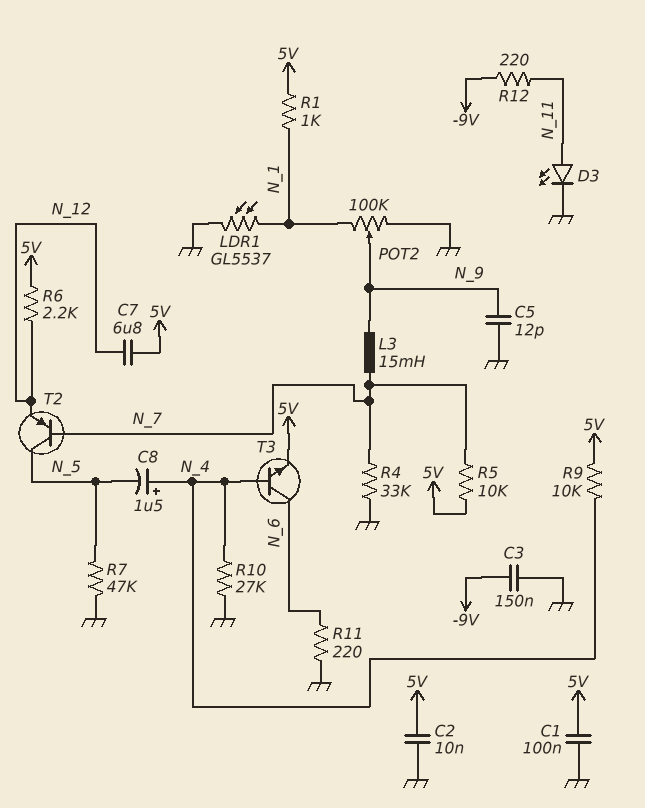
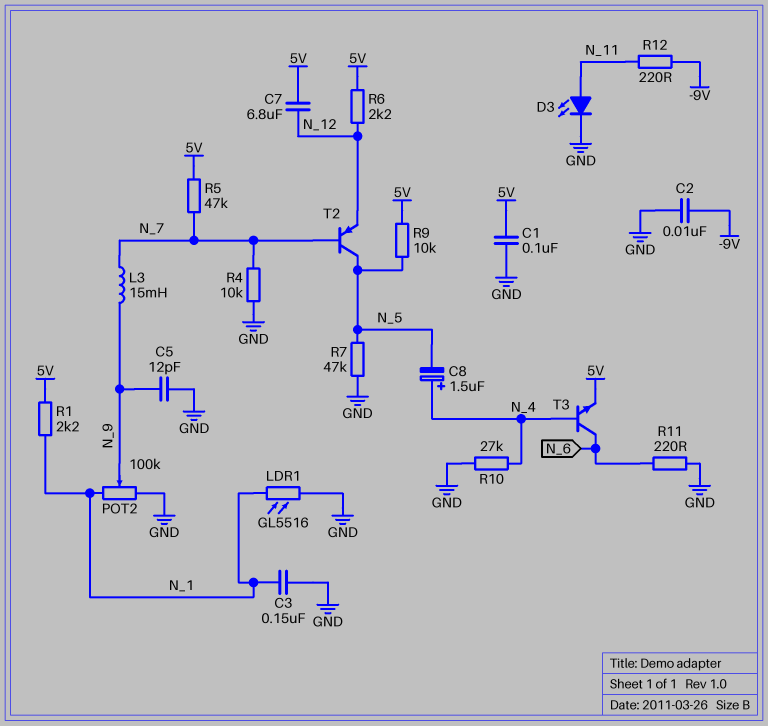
C2: 10nF (5V, GND) -> 10nF (-9V, GND)
C3: 150nF (-9V, GND) -> 150nF (GND, N_1)
LDR1: GL5537 (GND, N_1) -> GL5516 (GND, N_1)
R1: 1k (5V, N_1) -> 2.2k (5V, N_1)
R4: 33k (GND, N_7) -> 10k (GND, N_7)
R5: 10k (5V, N_7) -> 47k (5V, N_7)
R9: 10k (5V, N_4) -> 10k (5V, N_5)

